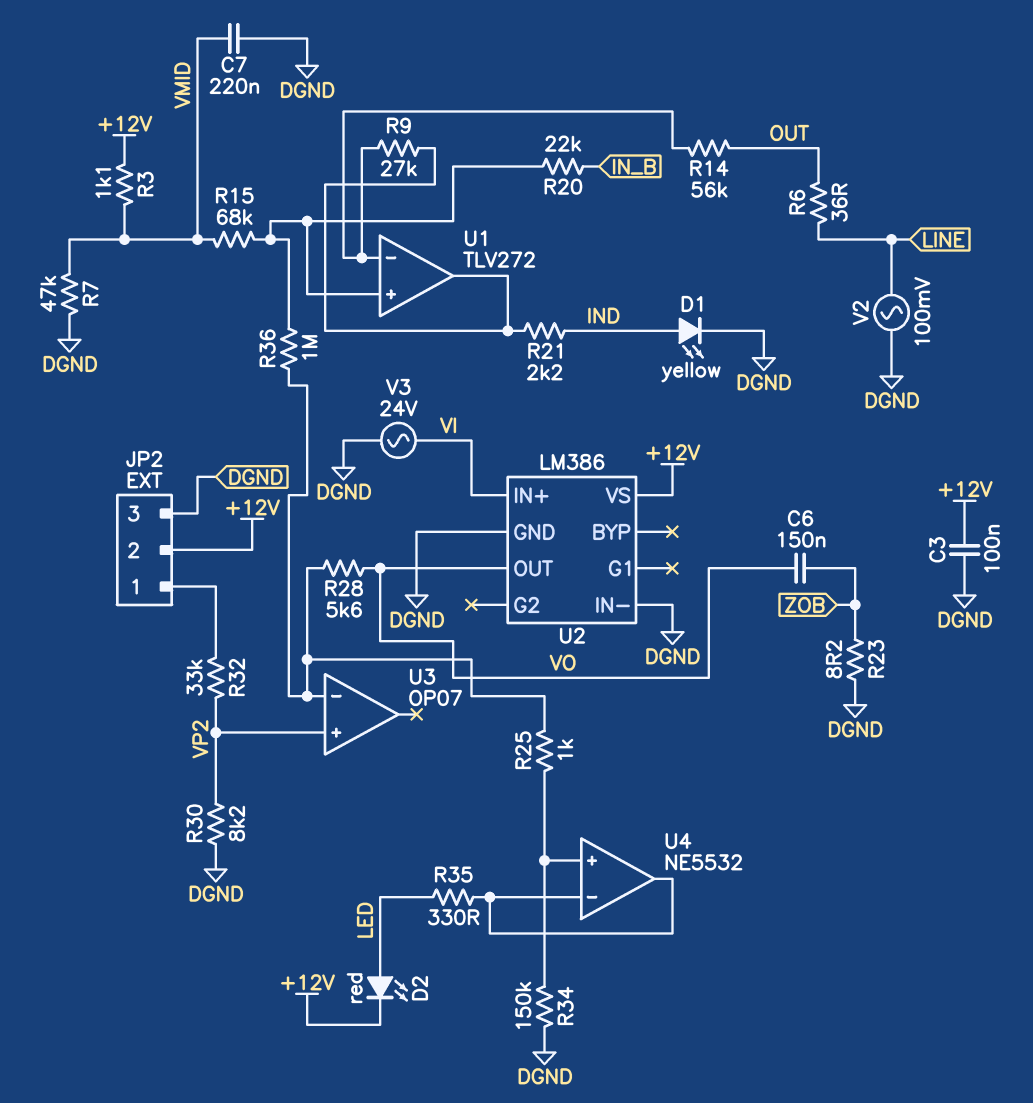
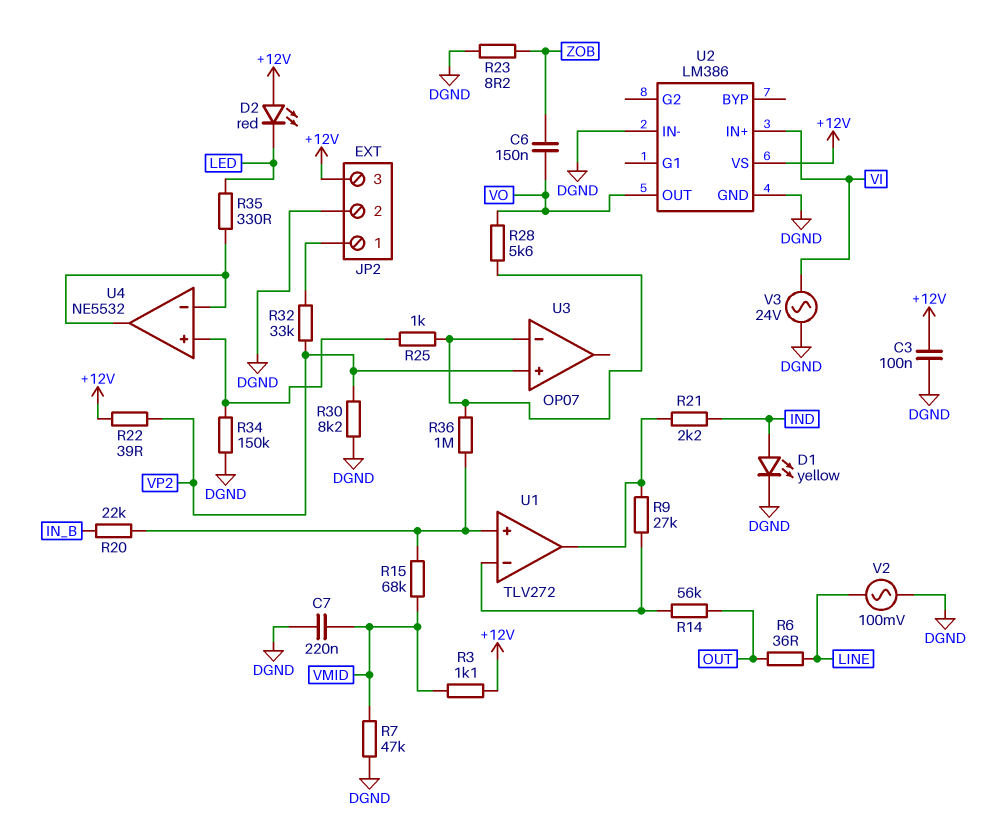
D2: LED red (A LED, K +12V) -> LED red (A +12V, K LED)
JP2 pin 2: +12V -> DGND
JP2 pin 3: DGND -> +12V
R22: none -> 39 (+12V, VP2)

